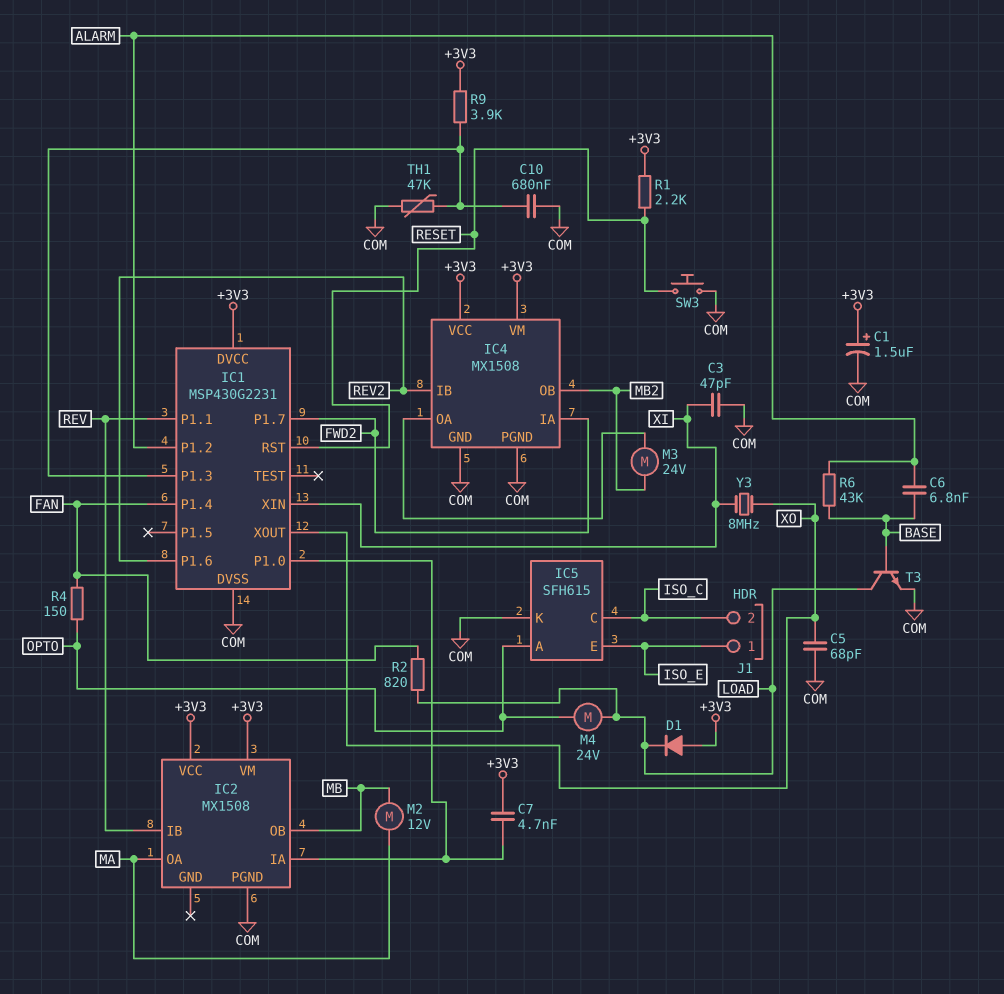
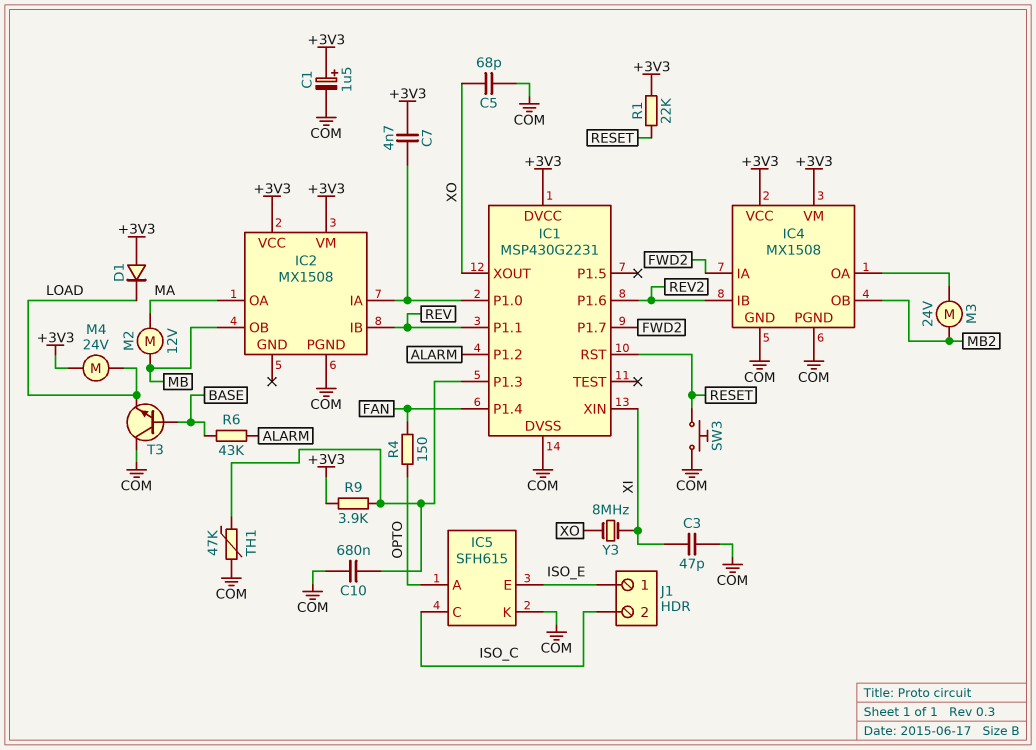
C6: 6.8nF (ALARM, BASE) -> none
M4: motor 24V (LOAD, OPTO) -> motor 24V (+3V3, LOAD)
R1: 2.2k (+3V3, RESET) -> 22k (+3V3, RESET)
R2: 820 (FAN, LOAD) -> none
T3: NPN (B BASE, C LOAD, E COM) -> NPN (B BASE, C COM, E LOAD)

